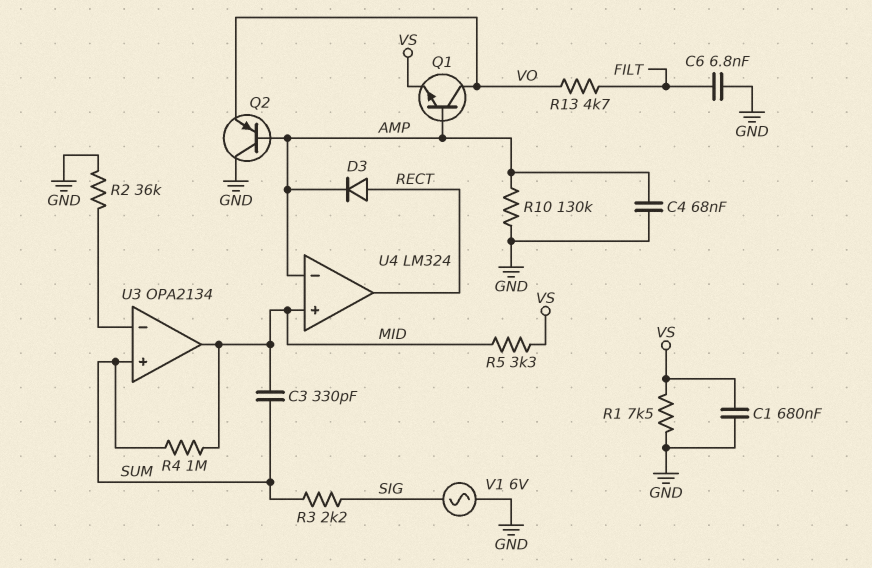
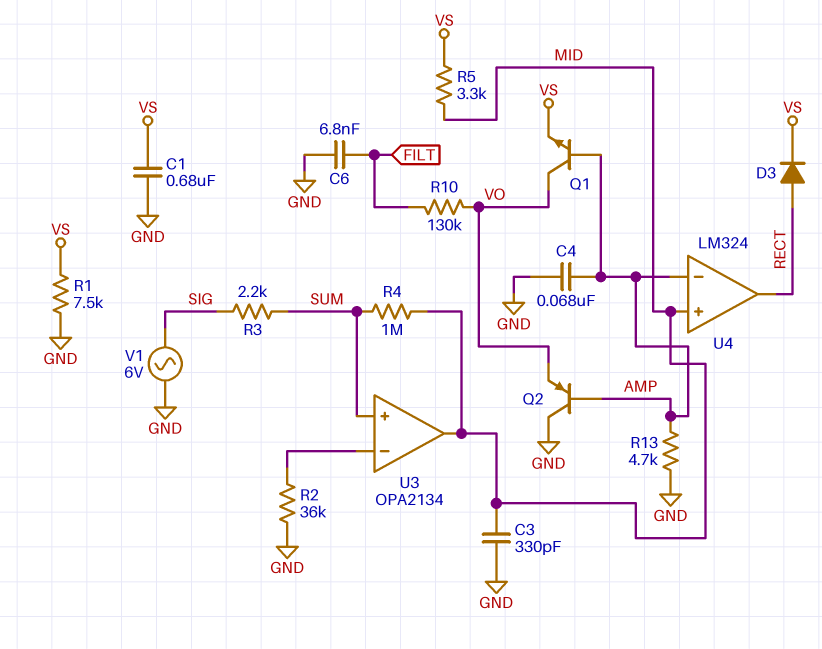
C3: 330pF (MID, SUM) -> 330pF (GND, MID)
D3: diode (A RECT, K AMP) -> diode (A RECT, K VS)
R10: 130k (AMP, GND) -> 130k (FILT, VO)
R13: 4.7k (FILT, VO) -> 4.7k (AMP, GND)

